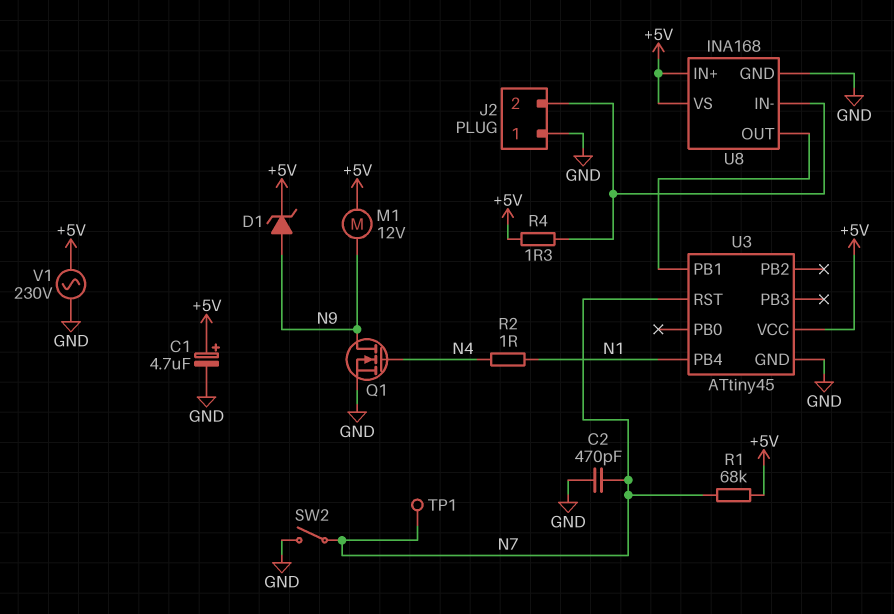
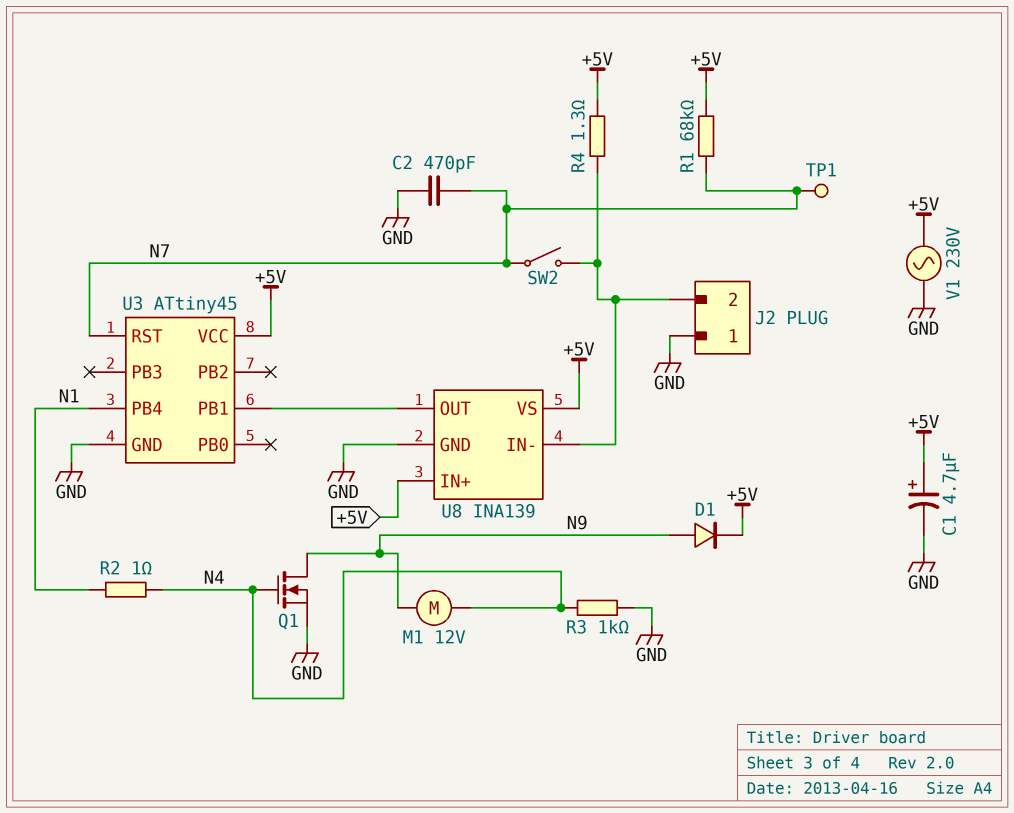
D1: zener (A N9, K +5V) -> diode (A N9, K +5V)
M1: motor 12V (+5V, N9) -> motor 12V (N4, N9)
R3: none -> 1k (GND, N4)
SW2: switch (GND, N7) -> switch (J2/2, N7)
U8: INA168 -> INA139

